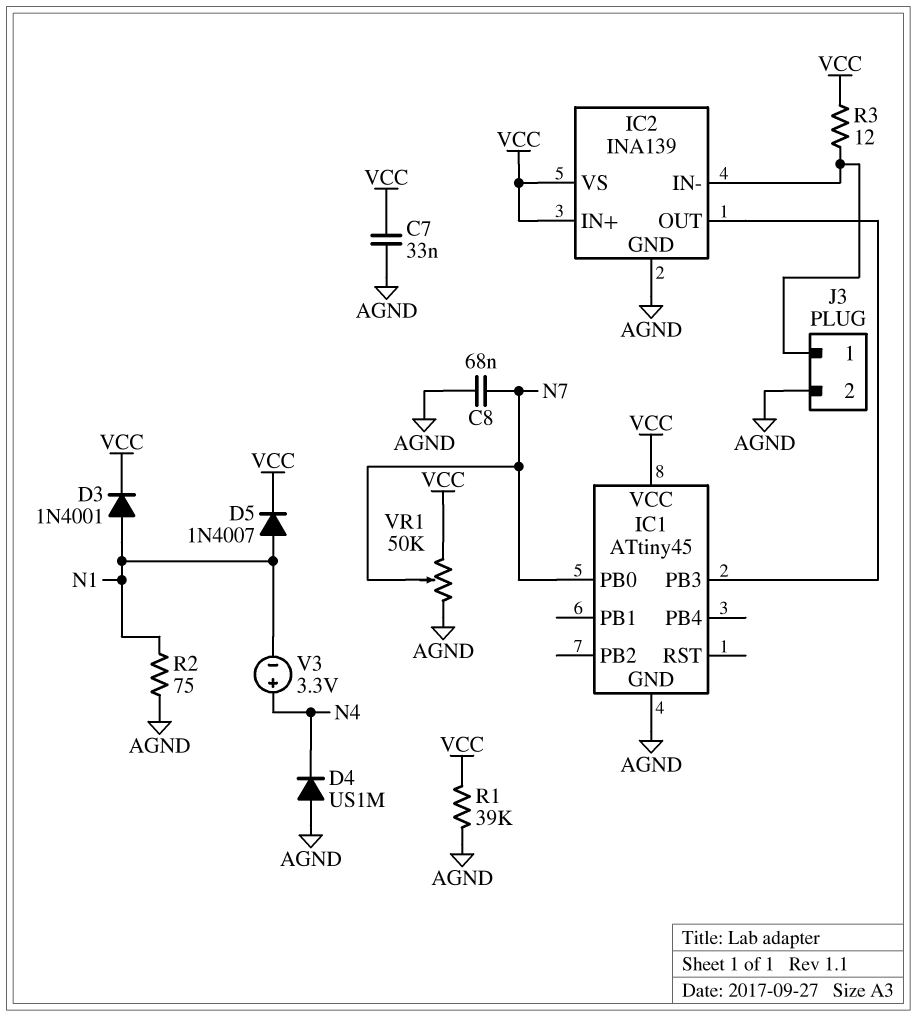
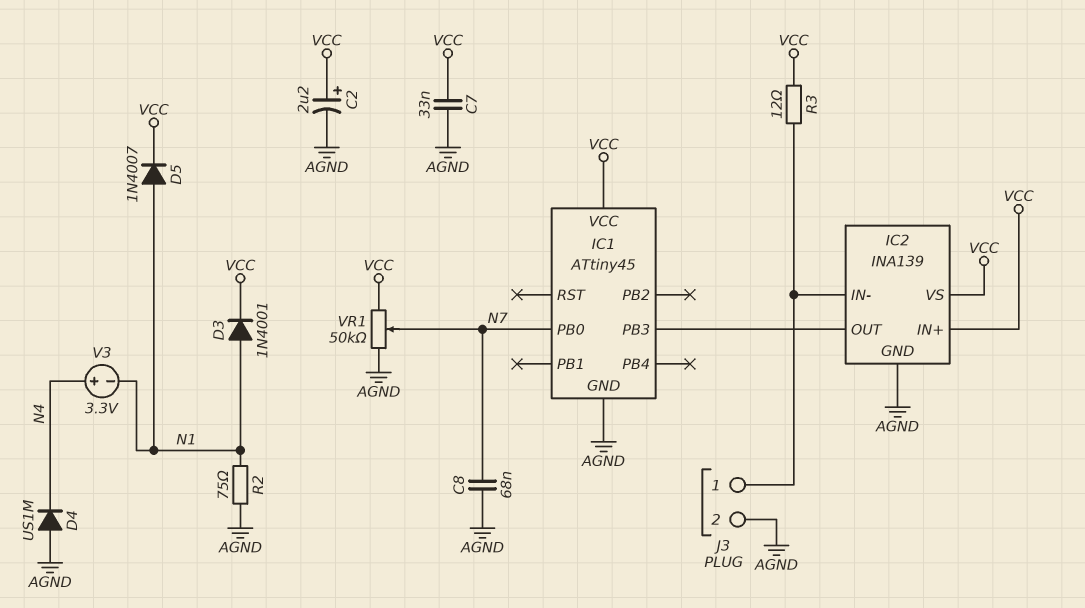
C2: none -> 2.2uF (plus VCC, minus AGND)
R1: 39k (AGND, VCC) -> none

